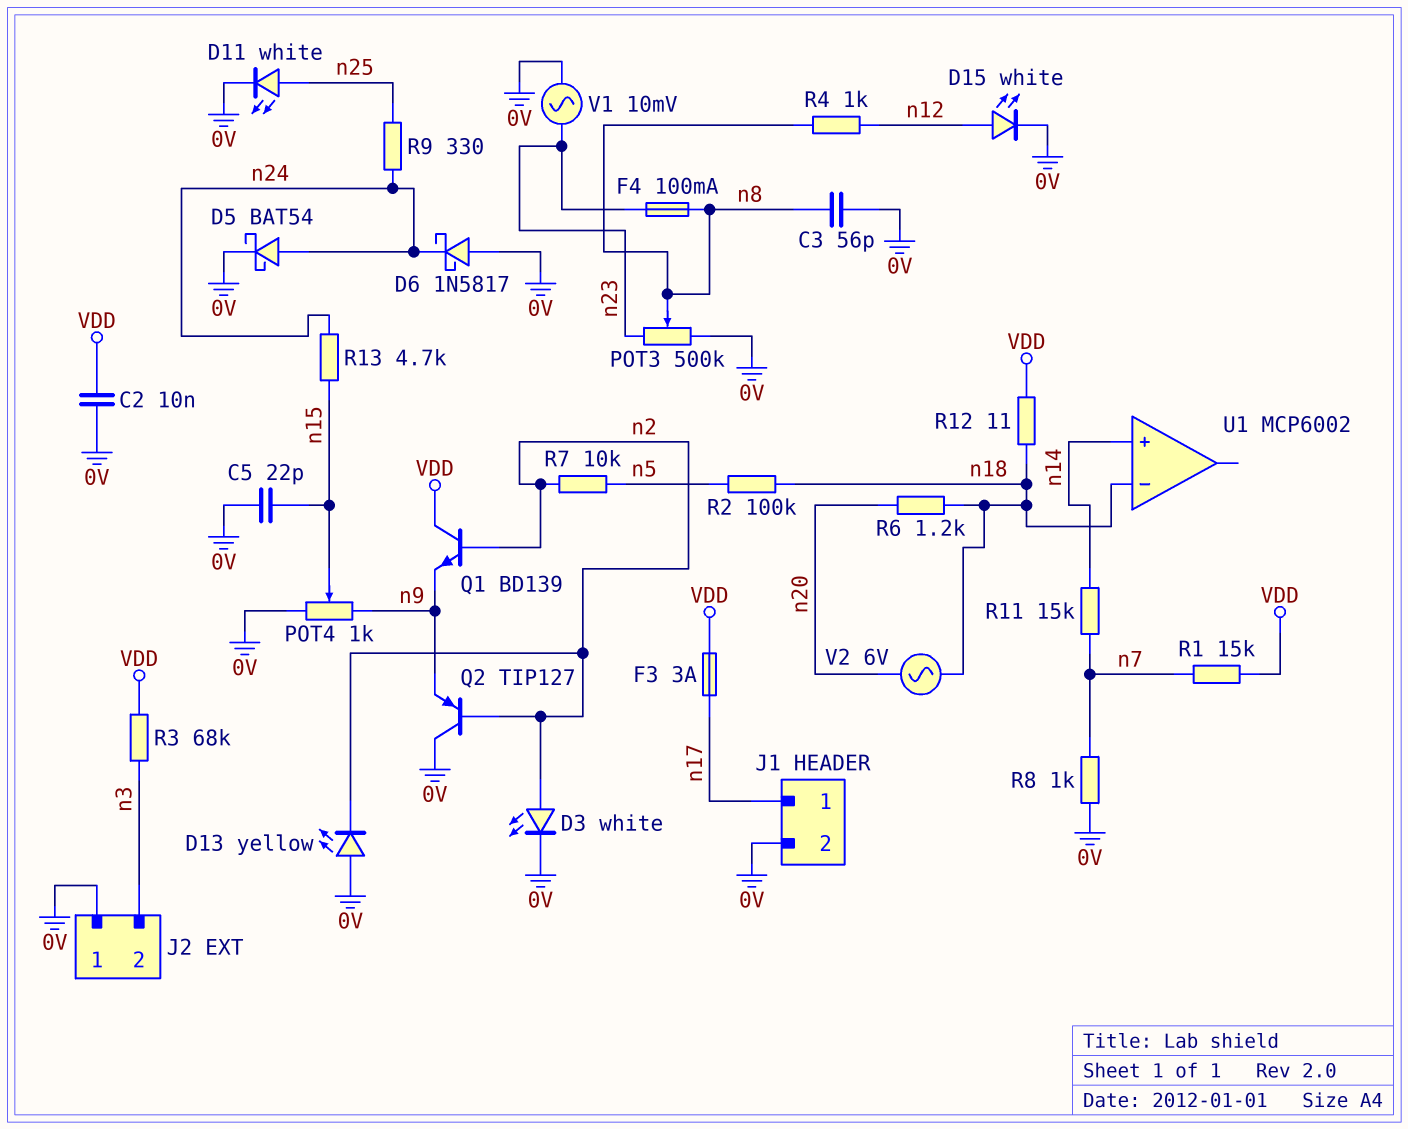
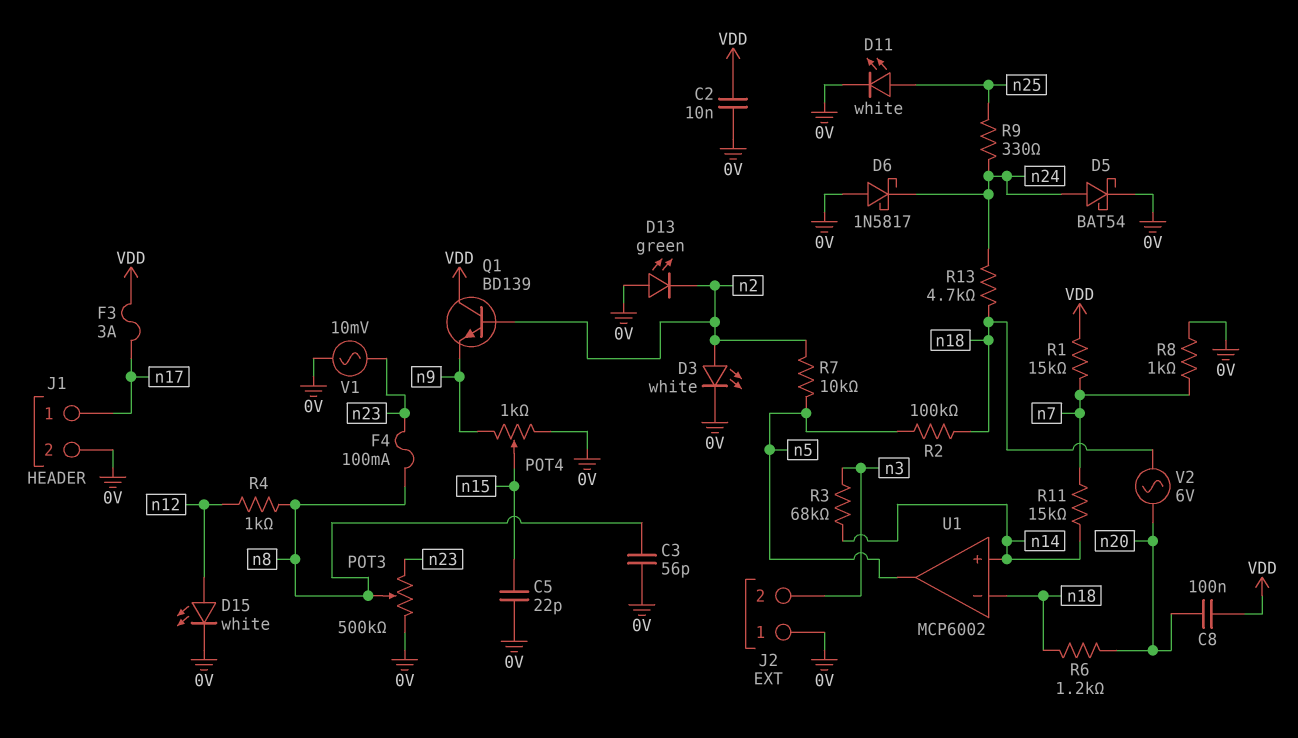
C8: none -> 100nF (VDD, n20)
D13: LED yellow (A 0V, K n2) -> LED green (A 0V, K n2)
Q2: PNP TIP127 (B n2, C 0V, E n9) -> none
R3: 68k (VDD, n3) -> 68k (n3, n14)
R12: 11 (VDD, n18) -> none
R13: 4.7k (n15, n24) -> 4.7k (n18, n24)
U1 pin out: none -> n5

